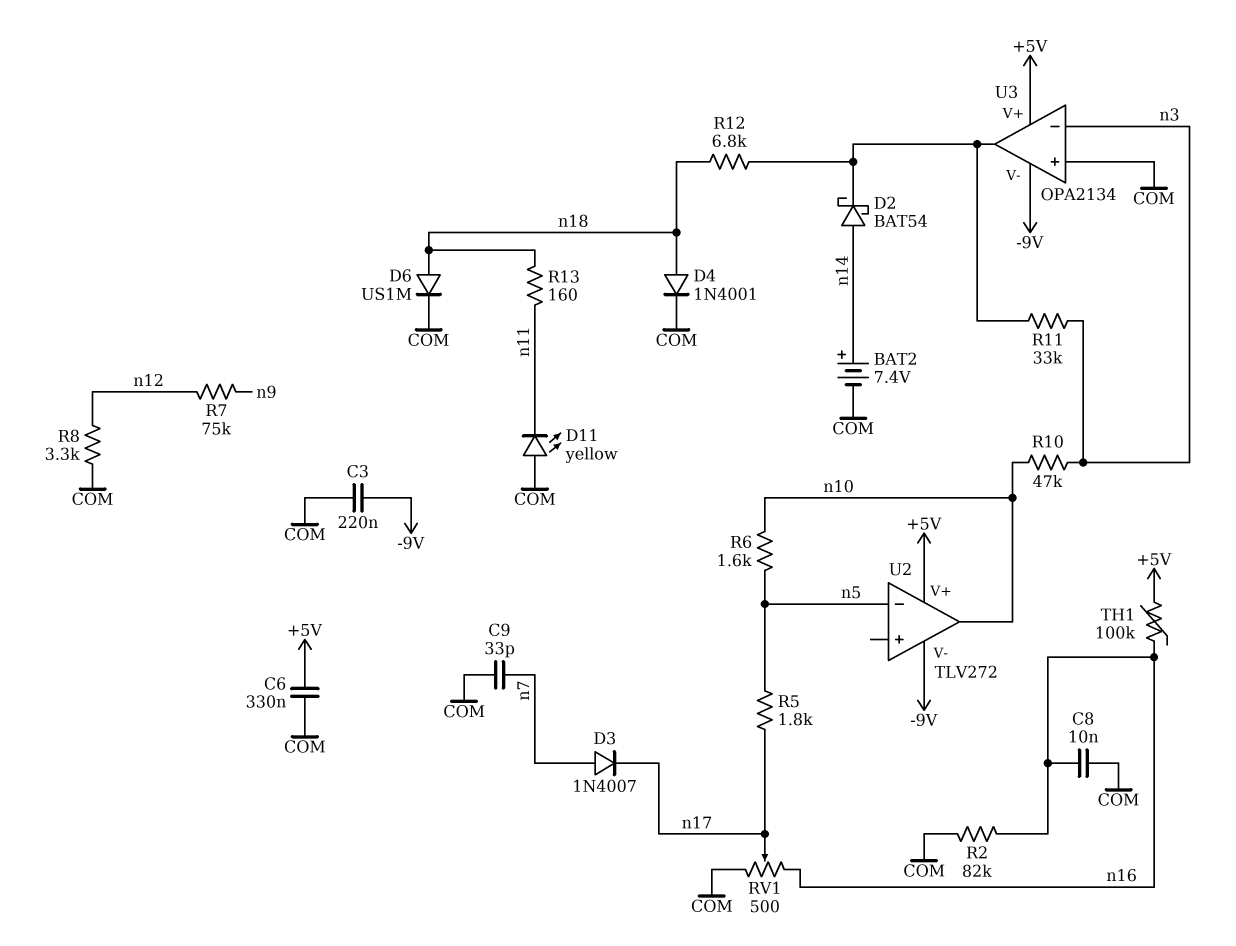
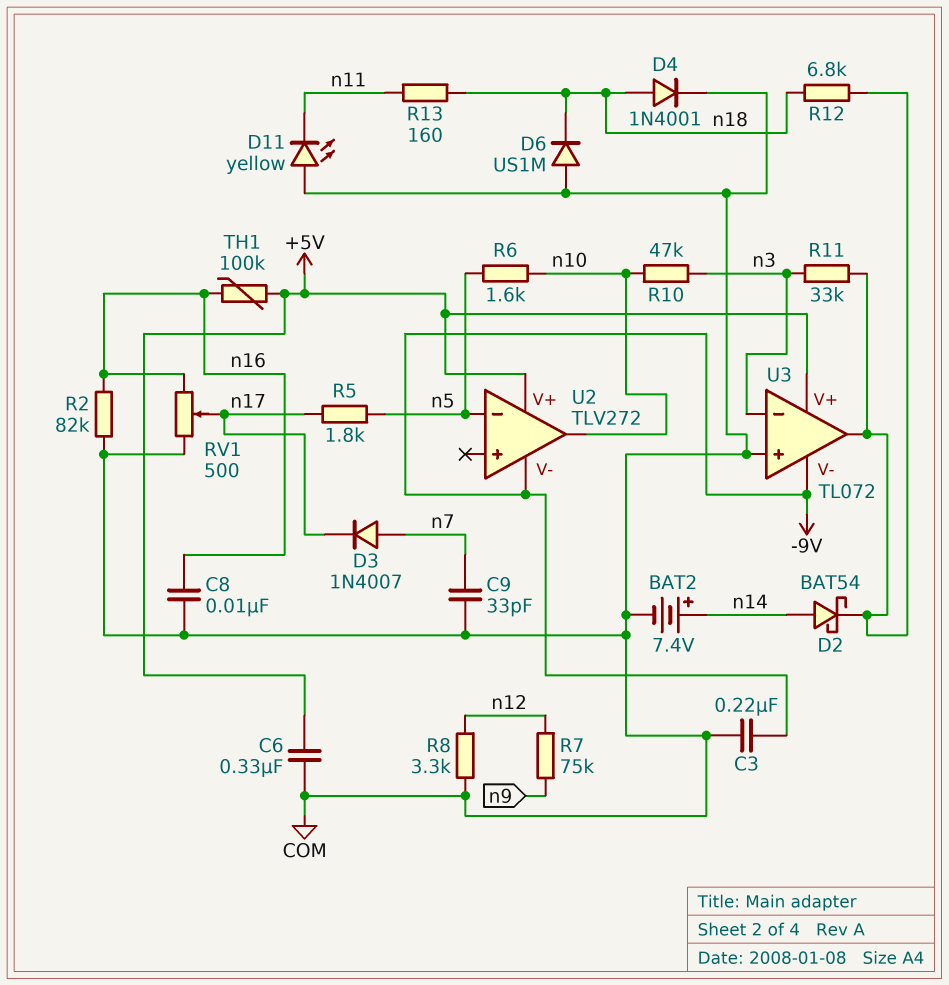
D6: diode US1M (A n18, K COM) -> diode US1M (A COM, K n18)
U3: OPA2134 -> TL072

